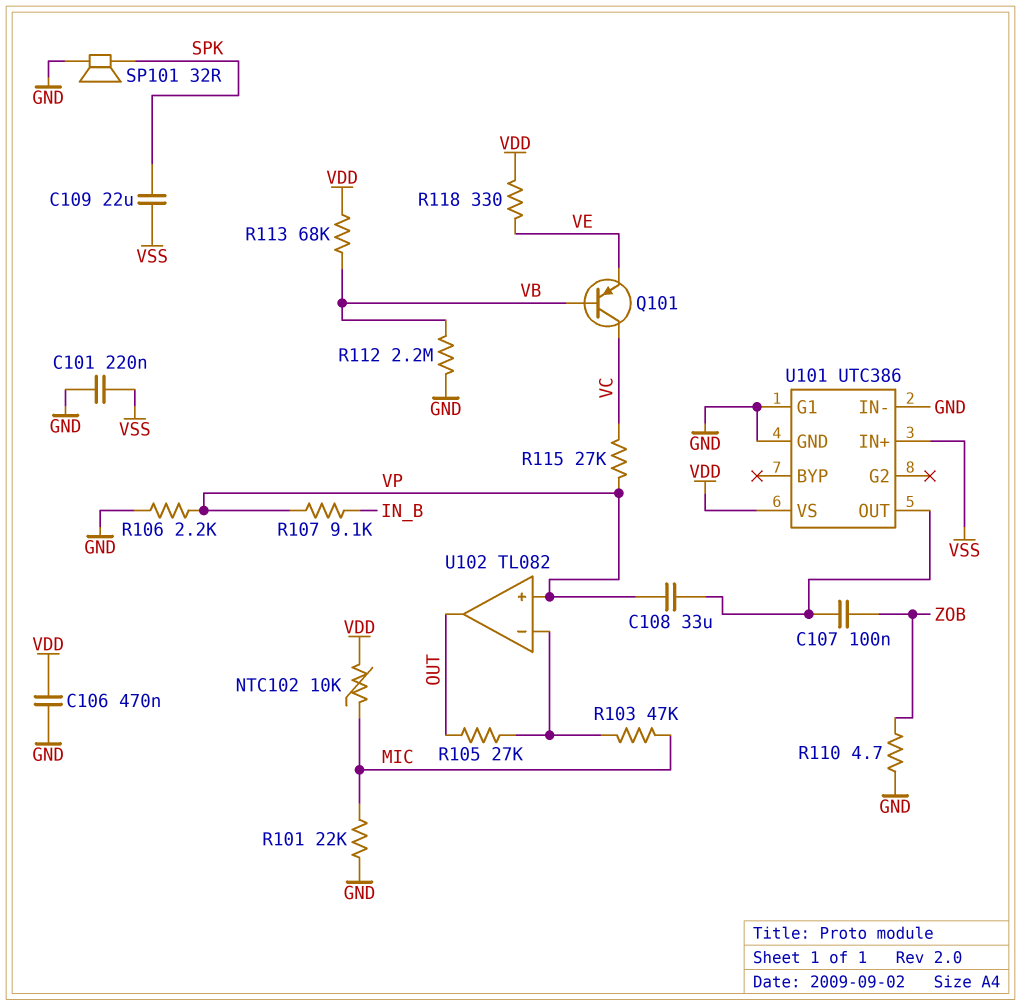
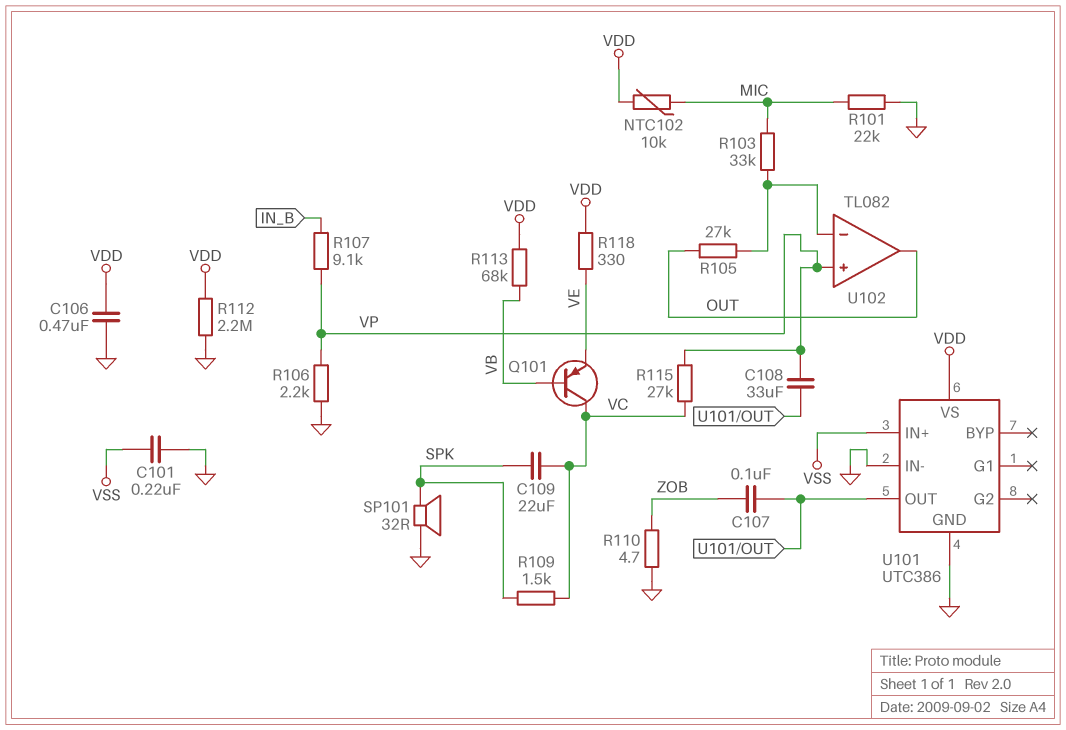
C109: 22uF (SPK, VSS) -> 22uF (SPK, VC)
R103: 47k (MIC, U102/in-) -> 33k (MIC, U102/in-)
R109: none -> 1.5k (SPK, VC)
R112: 2.2M (GND, VB) -> 2.2M (GND, VDD)
U101 pin G1: GND -> none

